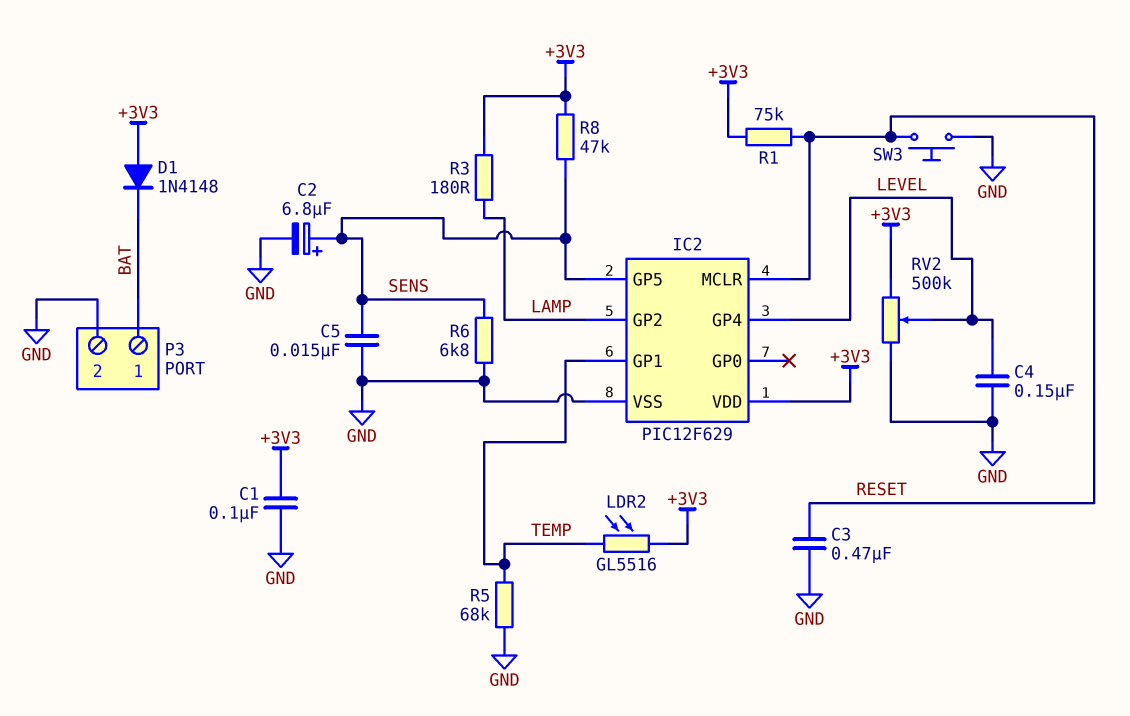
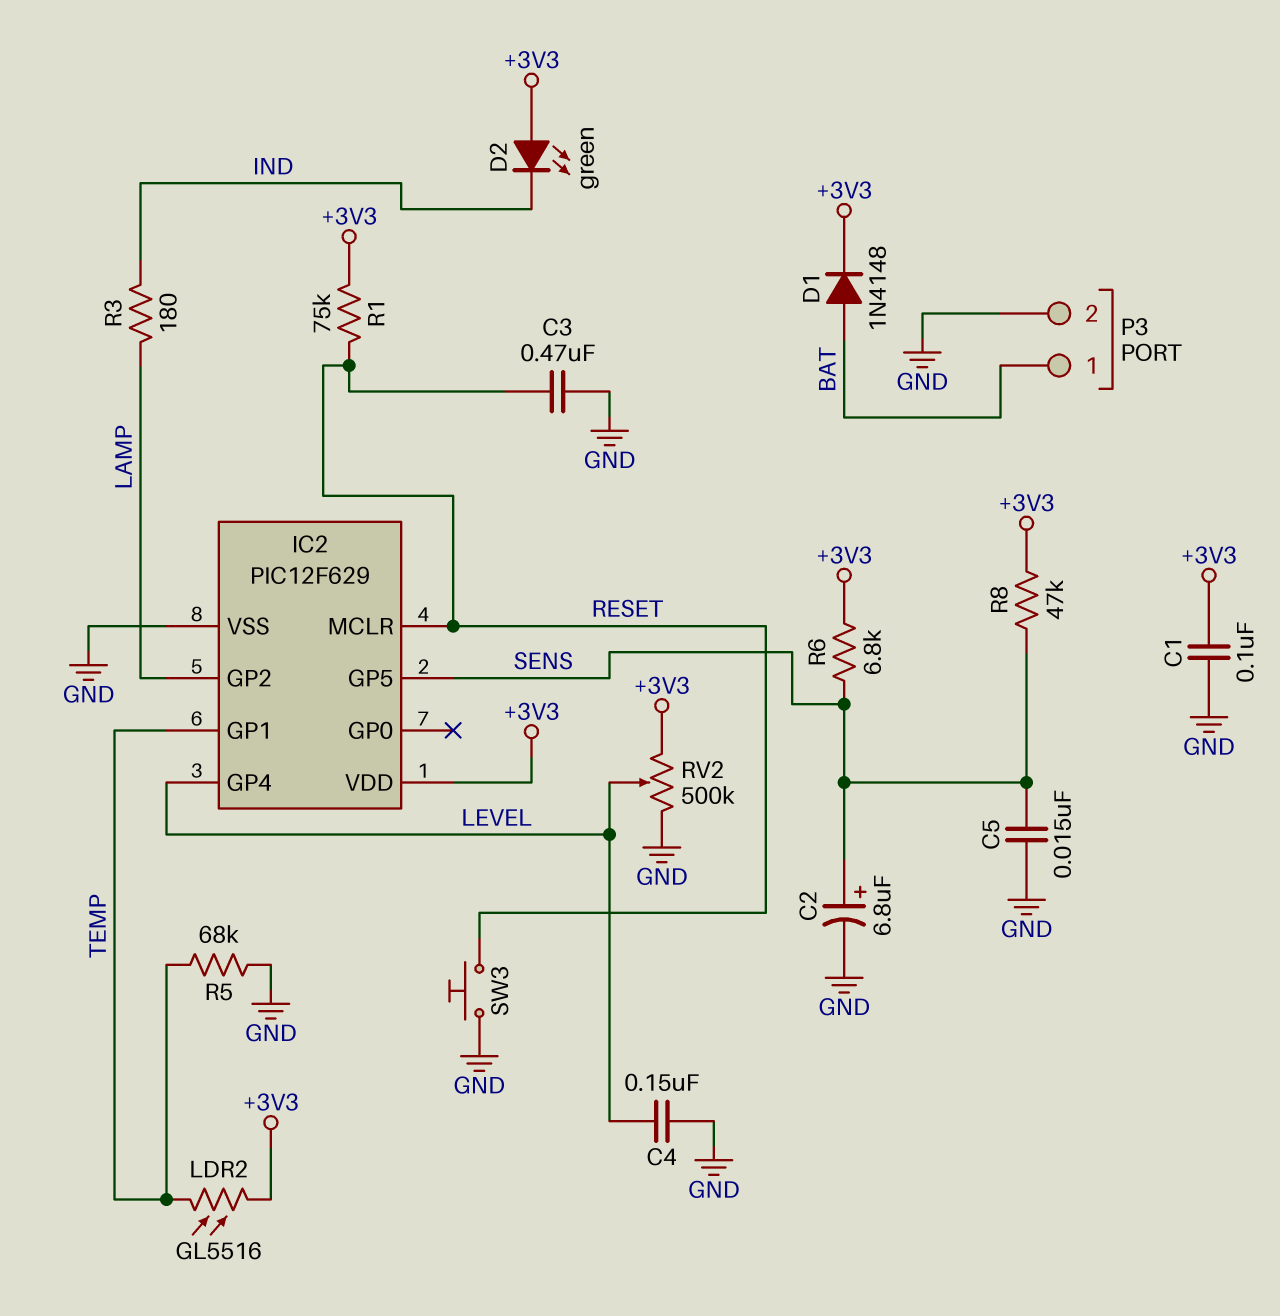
D1: diode 1N4148 (A +3V3, K BAT) -> diode 1N4148 (A BAT, K +3V3)
D2: none -> LED green (A +3V3, K IND)
R3: 180 (+3V3, LAMP) -> 180 (IND, LAMP)
R6: 6.8k (GND, SENS) -> 6.8k (+3V3, SENS)

